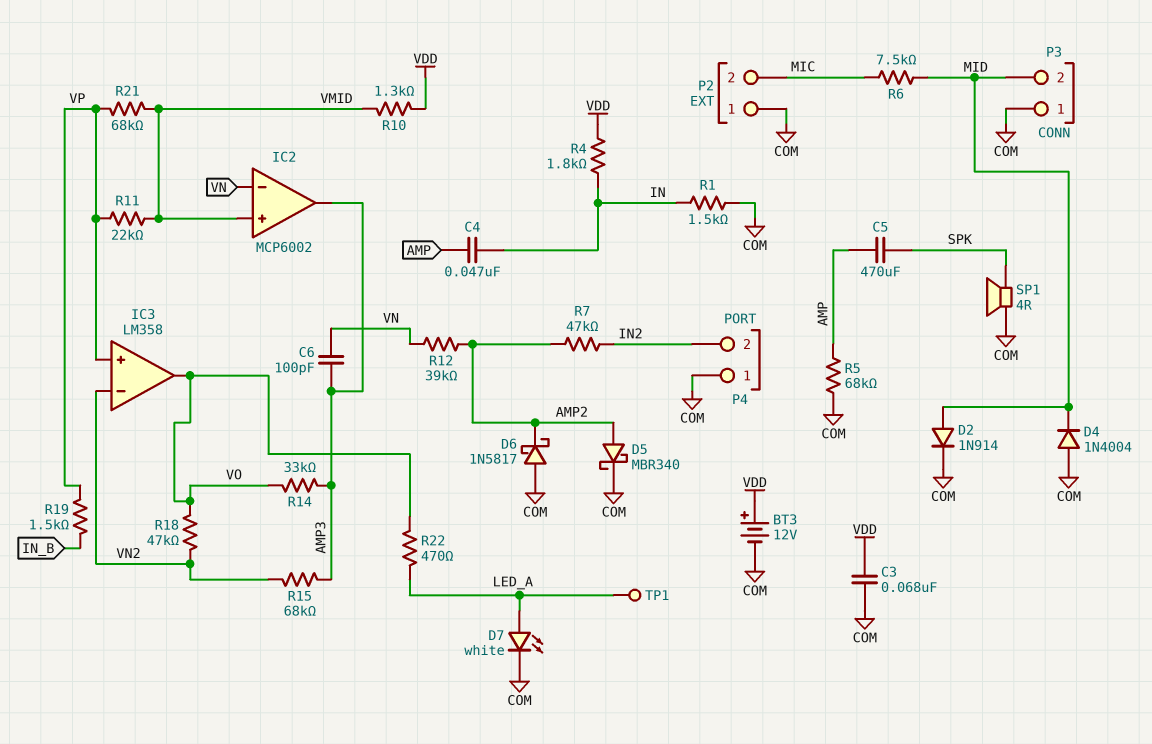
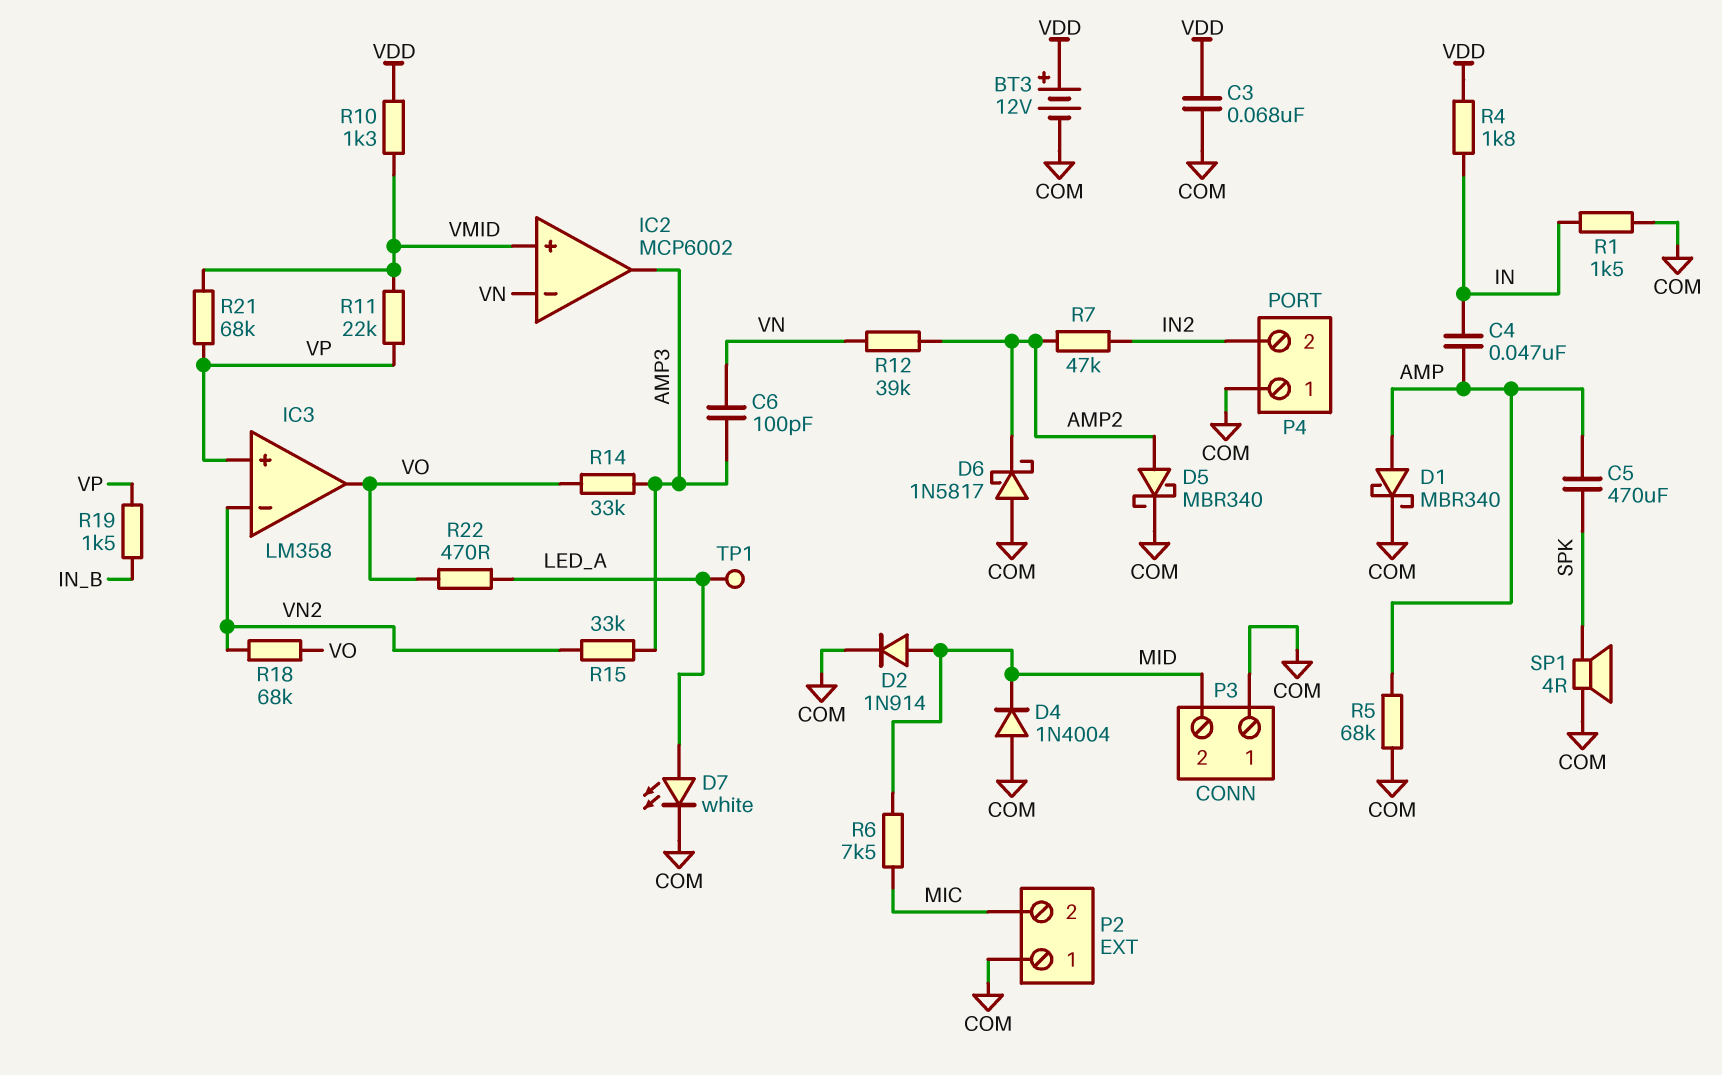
D1: none -> schottky MBR340 (A AMP, K COM)
R15: 68k (AMP3, VN2) -> 33k (AMP3, VN2)
R18: 47k (VN2, VO) -> 68k (VN2, VO)

